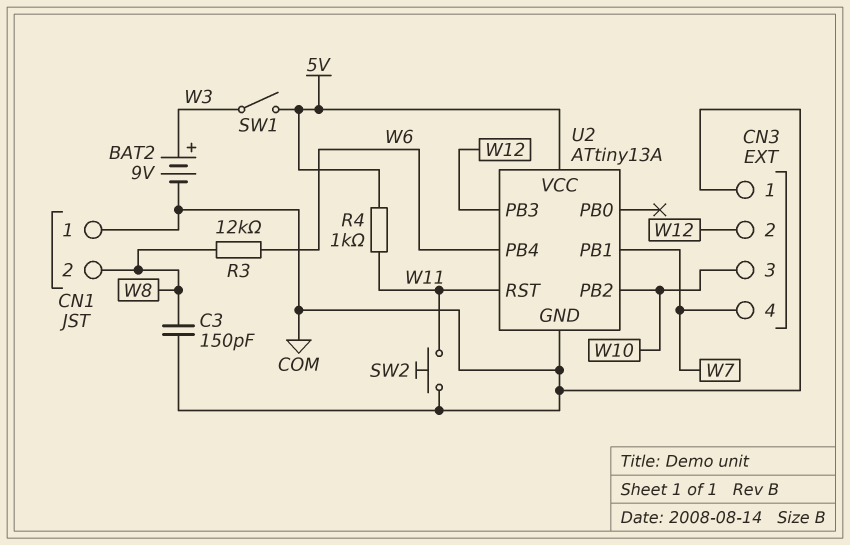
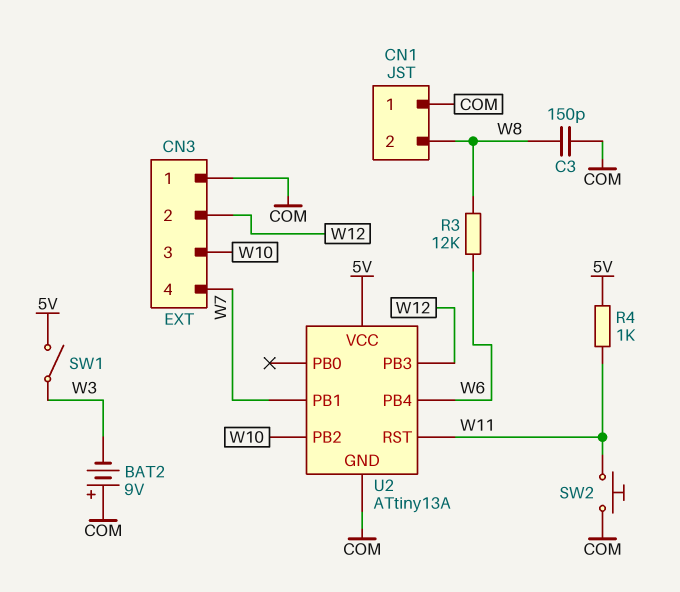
BAT2: 9V (plus W3, minus COM) -> 9V (plus COM, minus W3)

